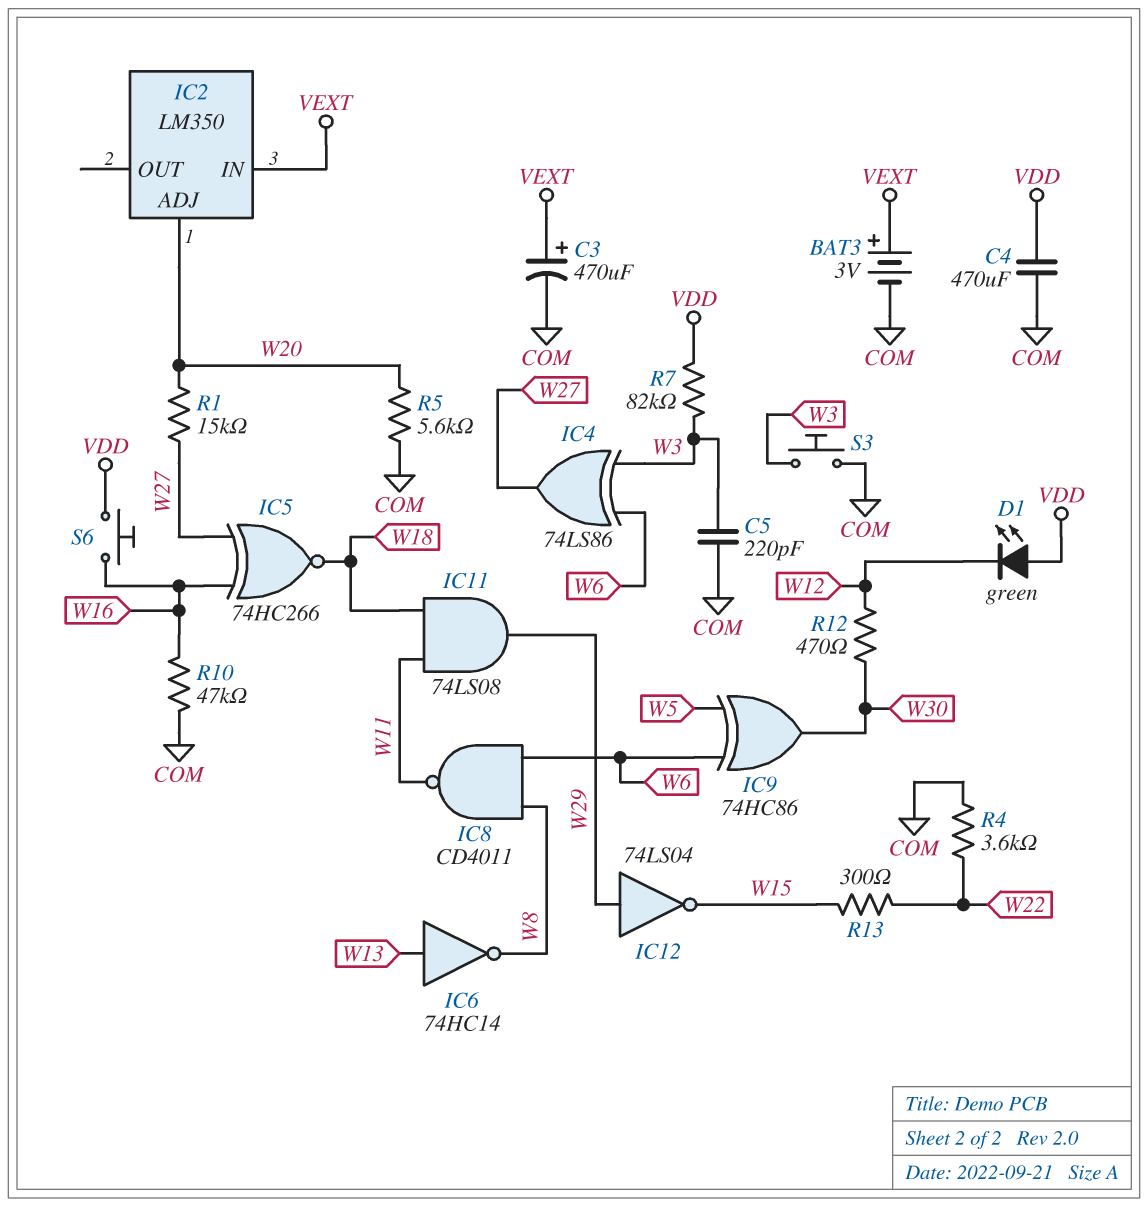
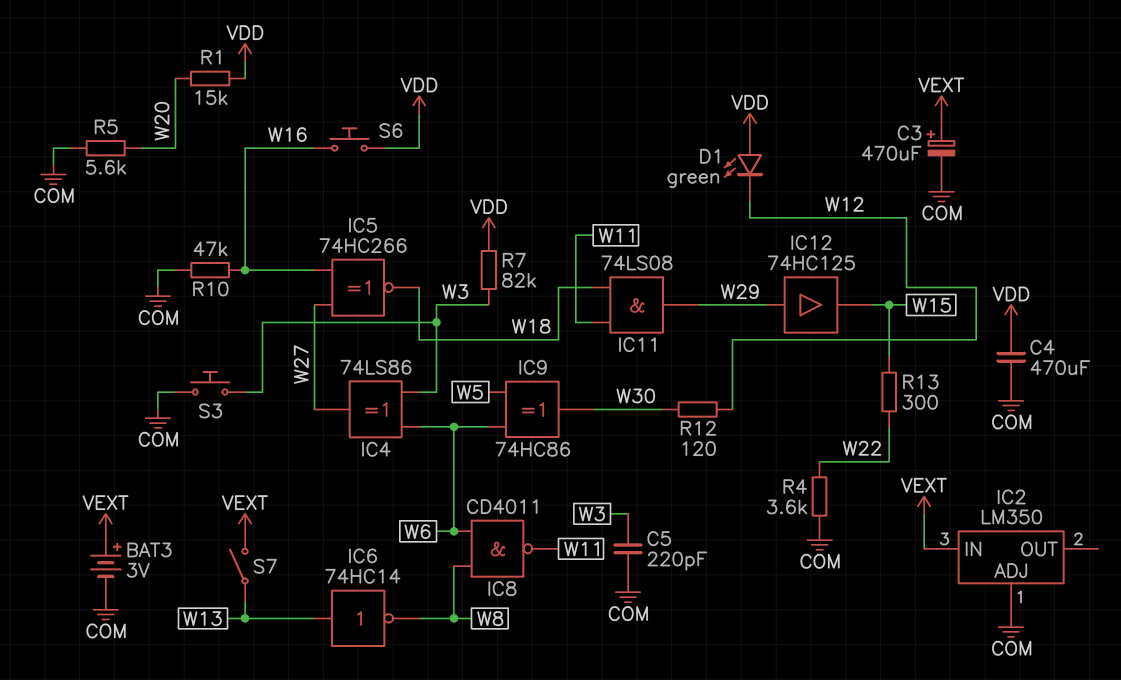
IC2 pin ADJ: W20 -> COM
IC12: NOT 74LS04 (in W29, out W15) -> buffer 74HC125 (in W29, out W15)
R1: 15k (W20, W27) -> 15k (VDD, W20)
R12: 470 (W12, W30) -> 120 (W12, W30)
S7: none -> switch (VEXT, W13)

